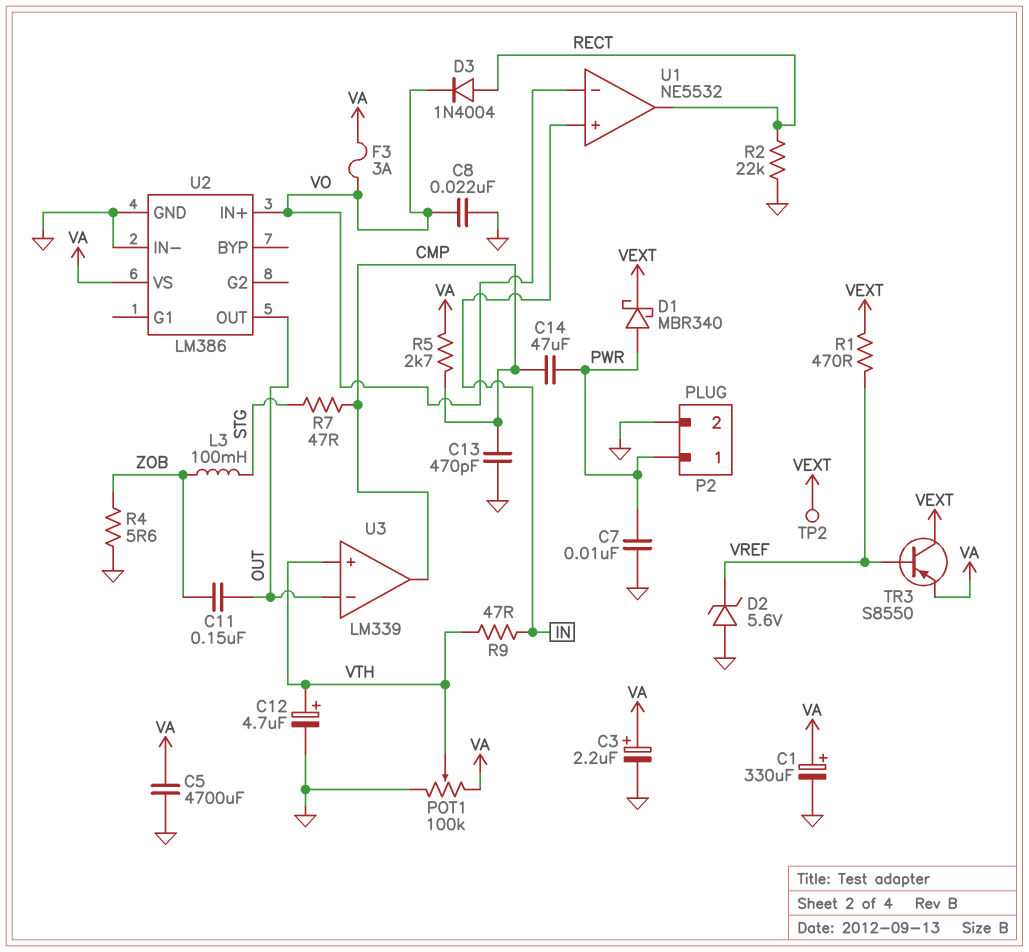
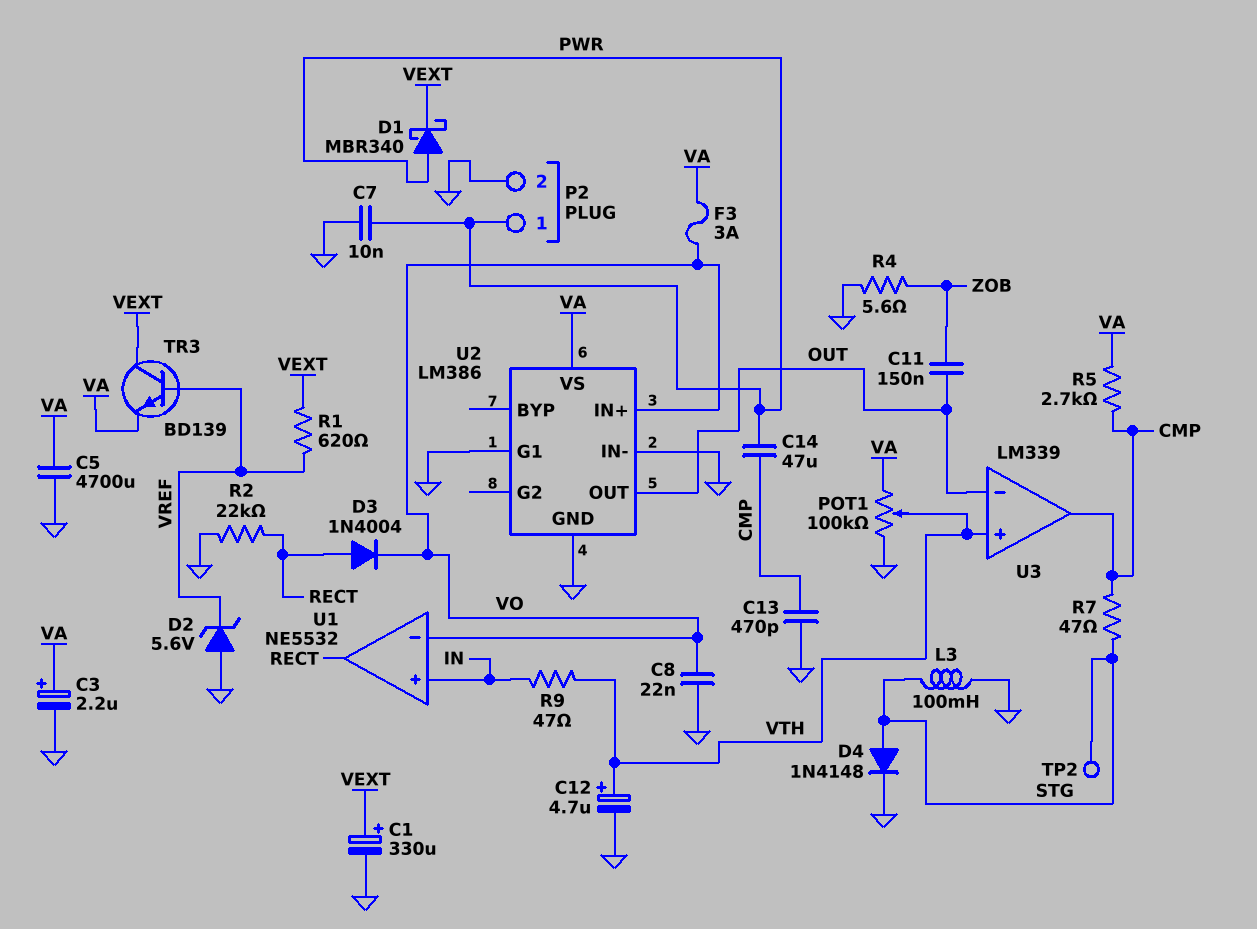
C1: 330uF (plus VA, minus GND) -> 330uF (plus VEXT, minus GND)
D4: none -> diode 1N4148 (A STG, K GND)
L3: 100mH (STG, ZOB) -> 100mH (GND, STG)
R1: 470 (VEXT, VREF) -> 620 (VEXT, VREF)
TP2: test point (VEXT) -> test point (STG)
TR3: PNP S8550 (B VREF, C VEXT, E VA) -> NPN BD139 (B VREF, C VEXT, E VA)
U2 pin G1: none -> GND

